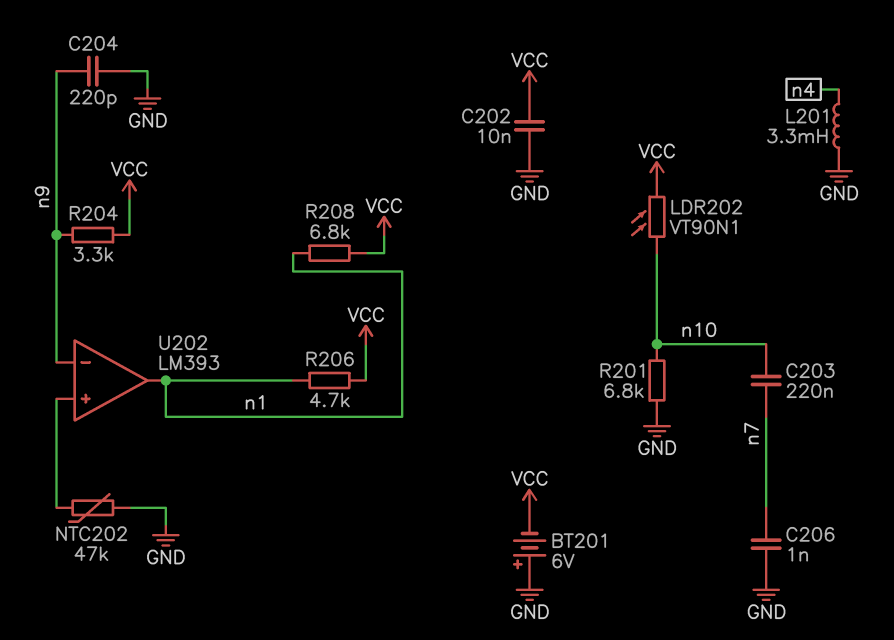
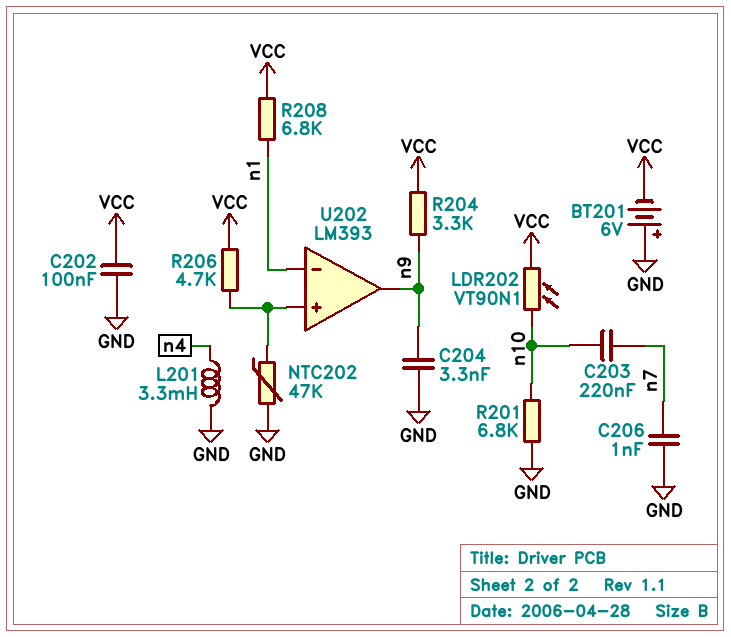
C202: 10nF (GND, VCC) -> 100nF (GND, VCC)
C204: 220pF (GND, n9) -> 3.3nF (GND, n9)
R206: 4.7k (VCC, n1) -> 4.7k (U202/in+, VCC)
U202 pin in-: n9 -> n1
U202 pin out: n1 -> n9

